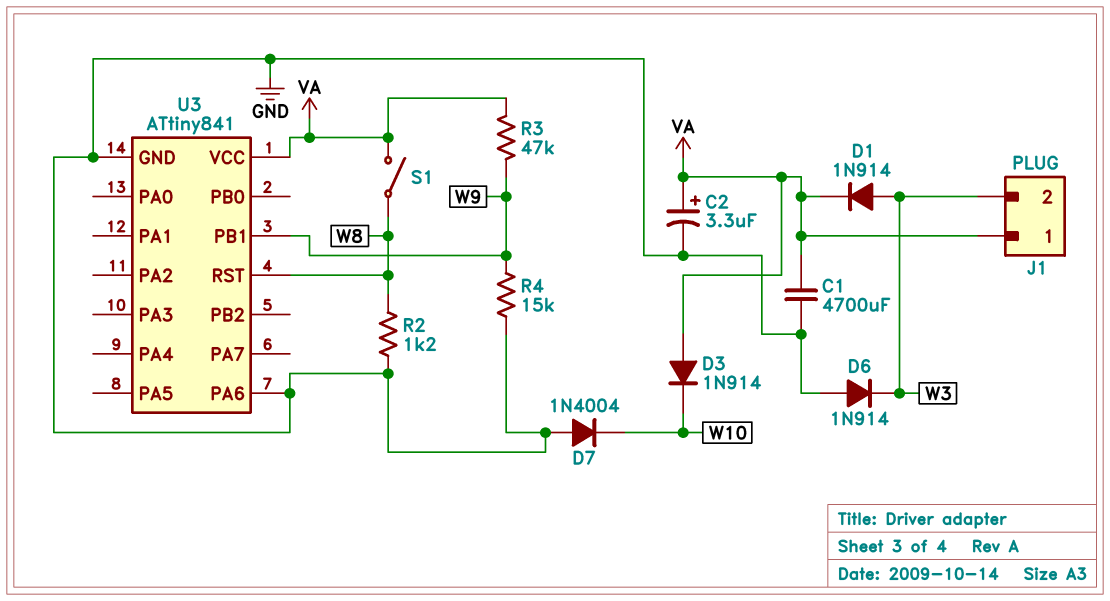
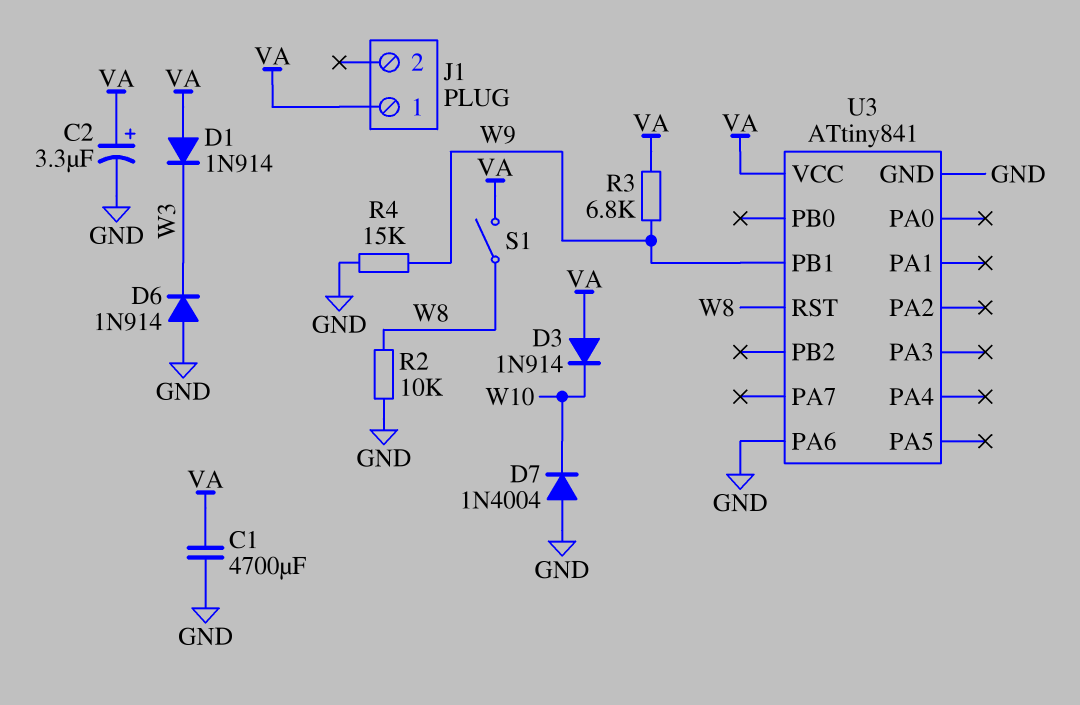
D1: diode 1N914 (A W3, K VA) -> diode 1N914 (A VA, K W3)
J1 pin 2: W3 -> none
R2: 1.2k (GND, W8) -> 10k (GND, W8)
R3: 47k (VA, W9) -> 6.8k (VA, W9)

